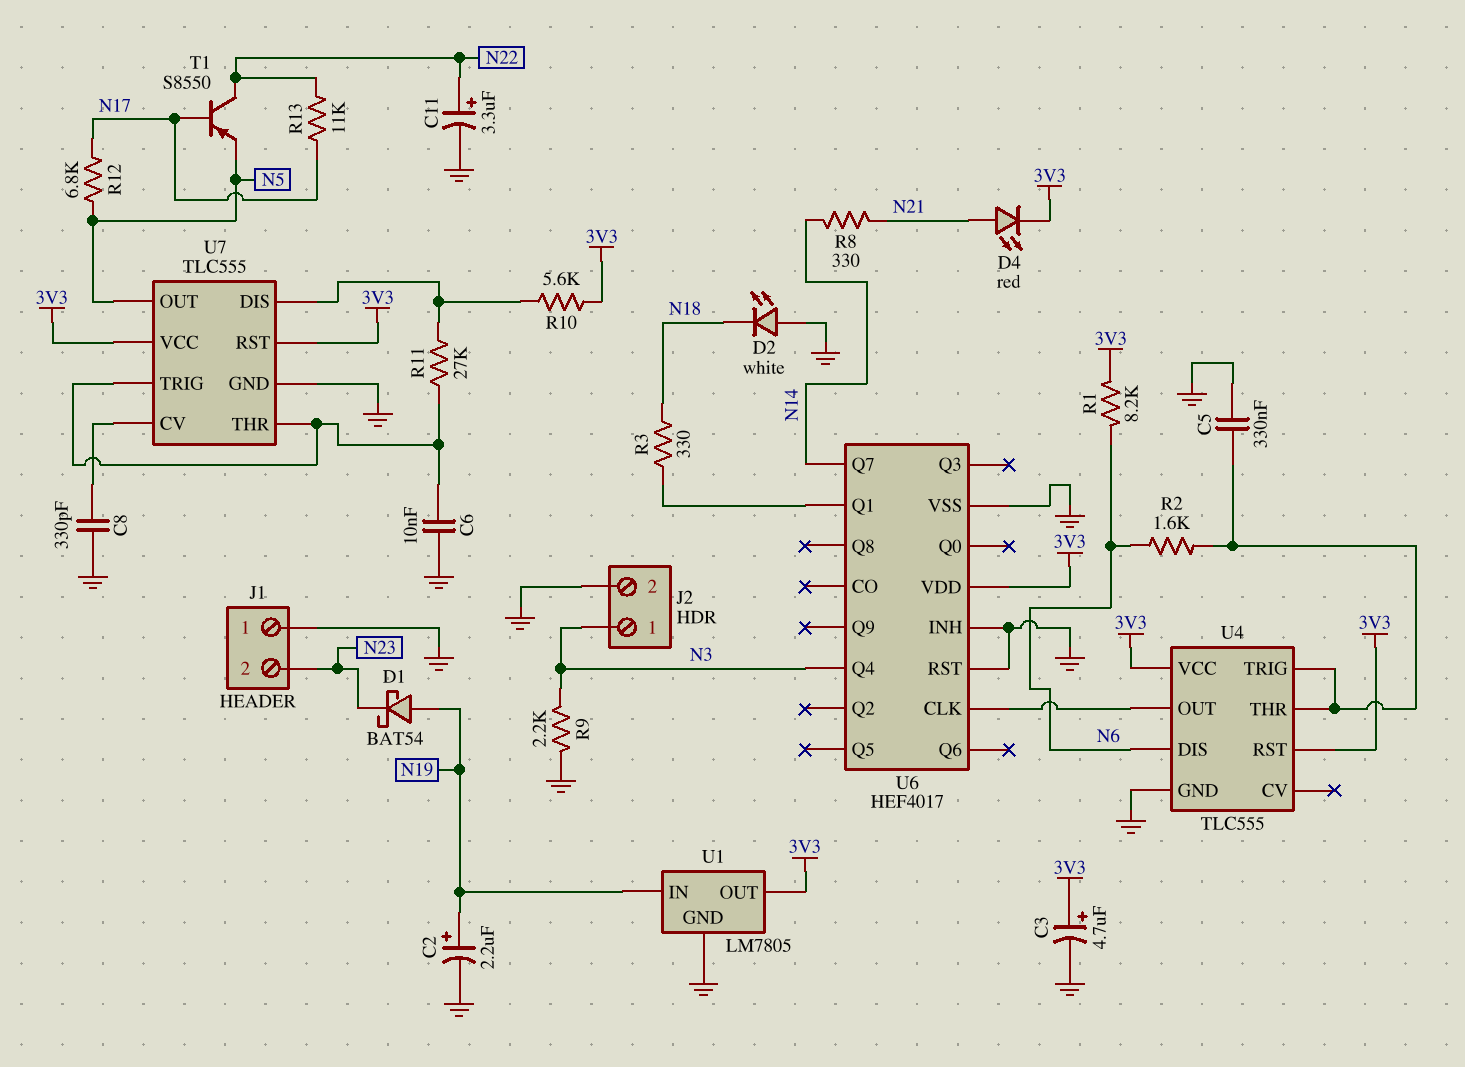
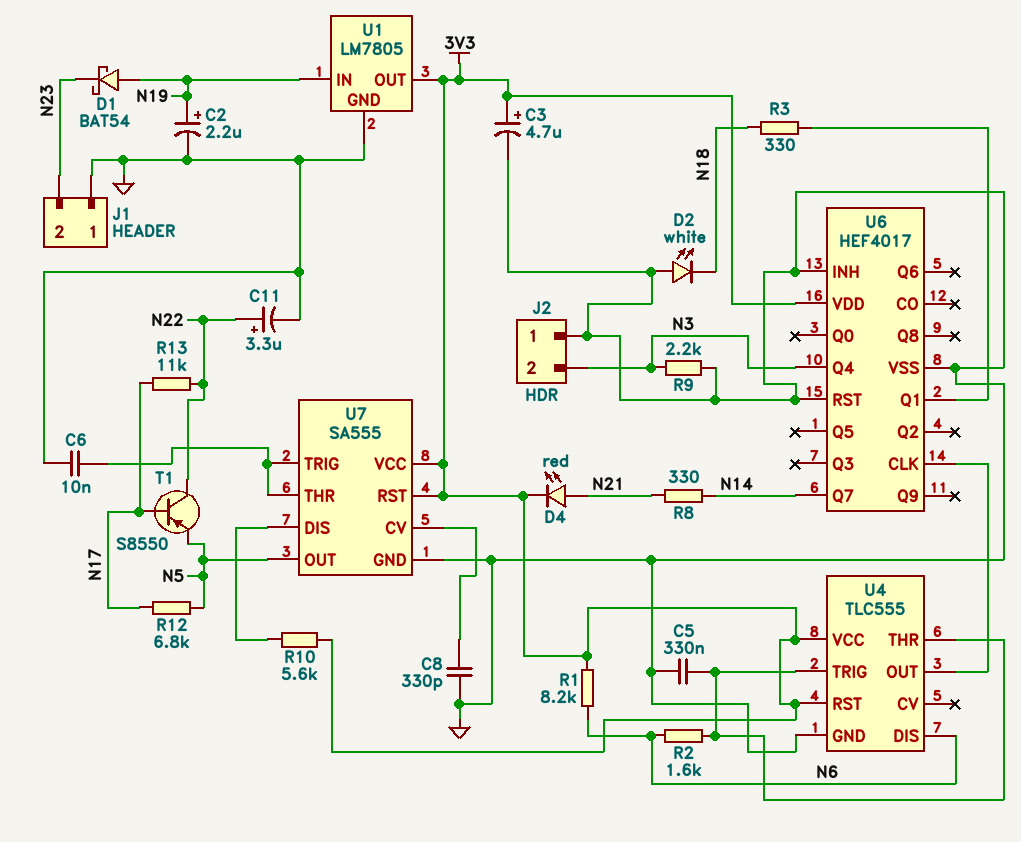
J2 pin 1: N3 -> GND
J2 pin 2: GND -> N3
R11: 27k (U7/DIS, U7/THR) -> none
U7: TLC555 -> SA555

